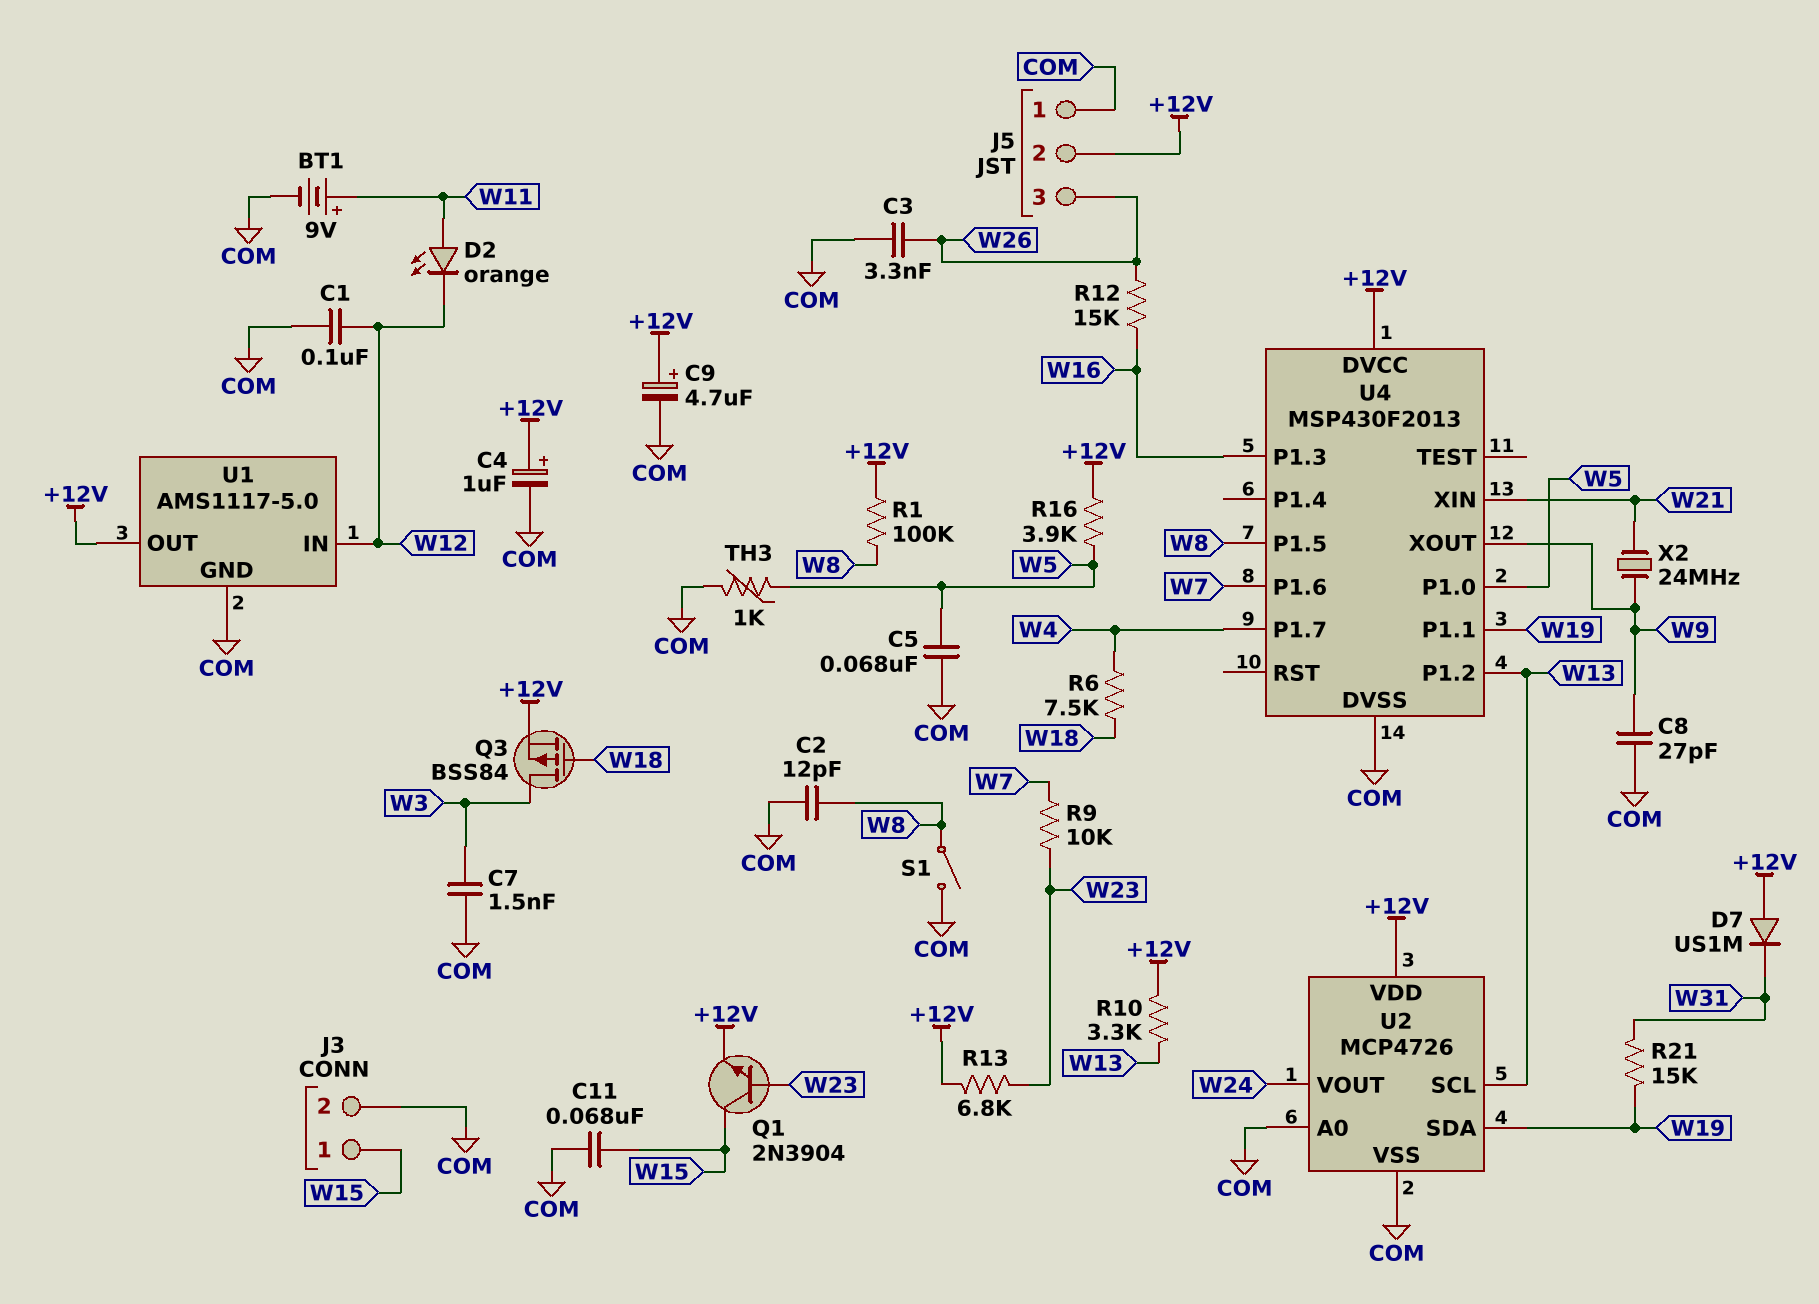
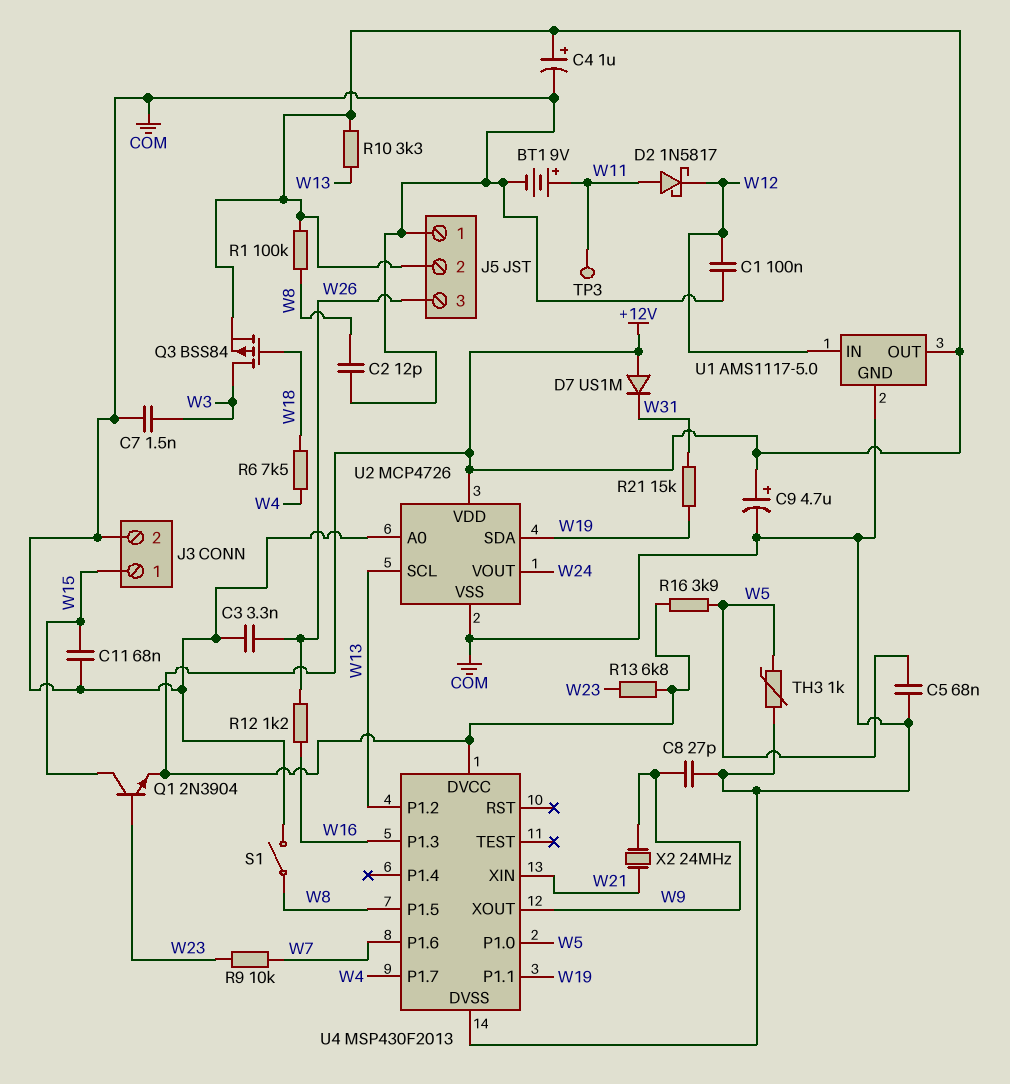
D2: LED orange (A W11, K W12) -> schottky 1N5817 (A W11, K W12)
R12: 15k (W16, W26) -> 1.2k (W16, W26)
TP3: none -> test point (W11)

